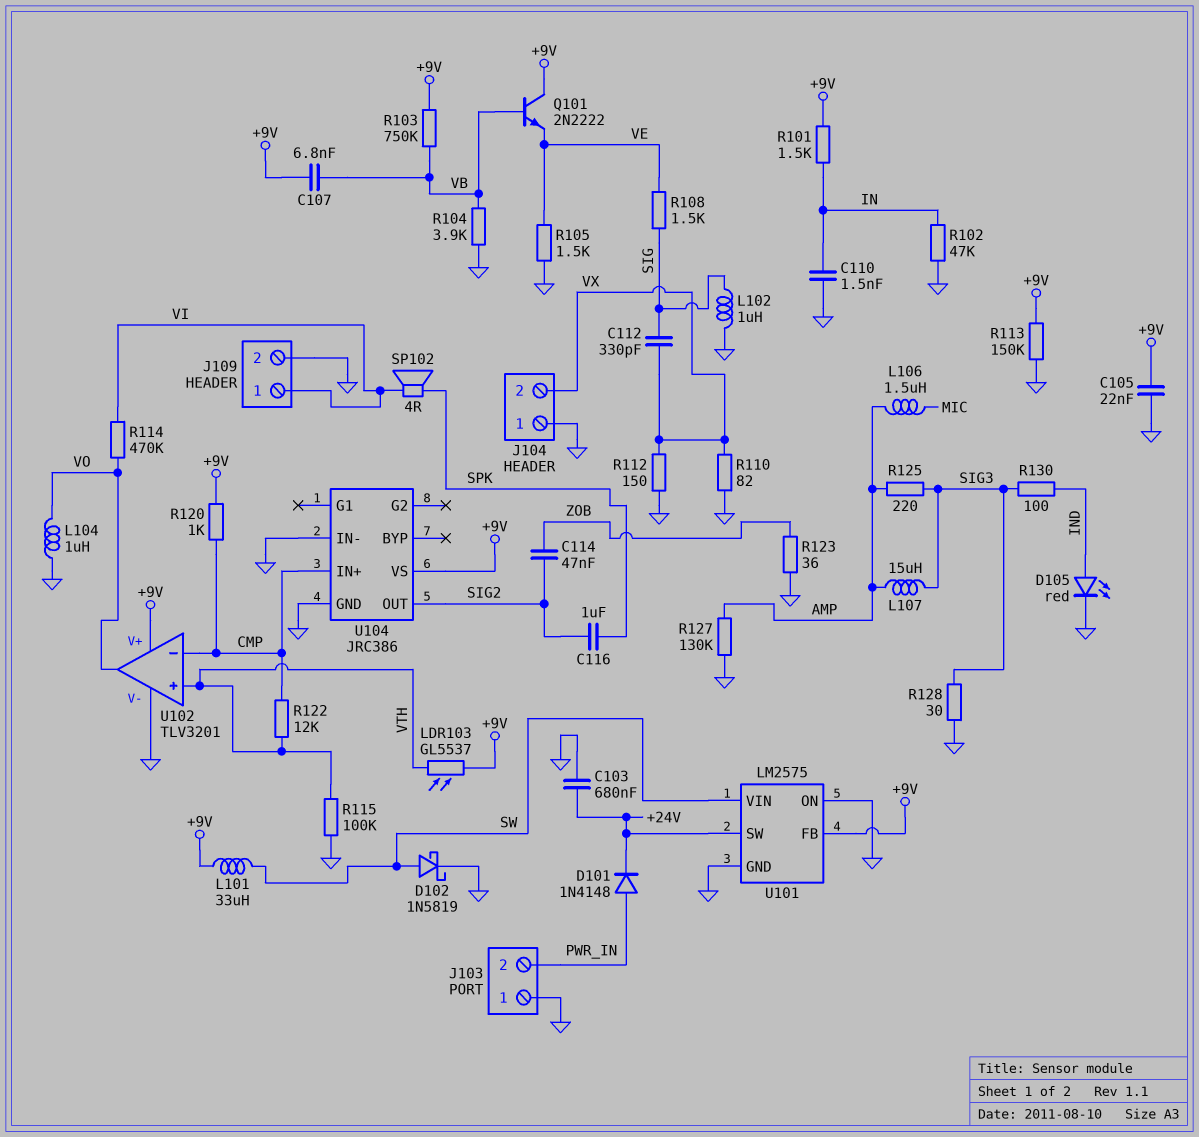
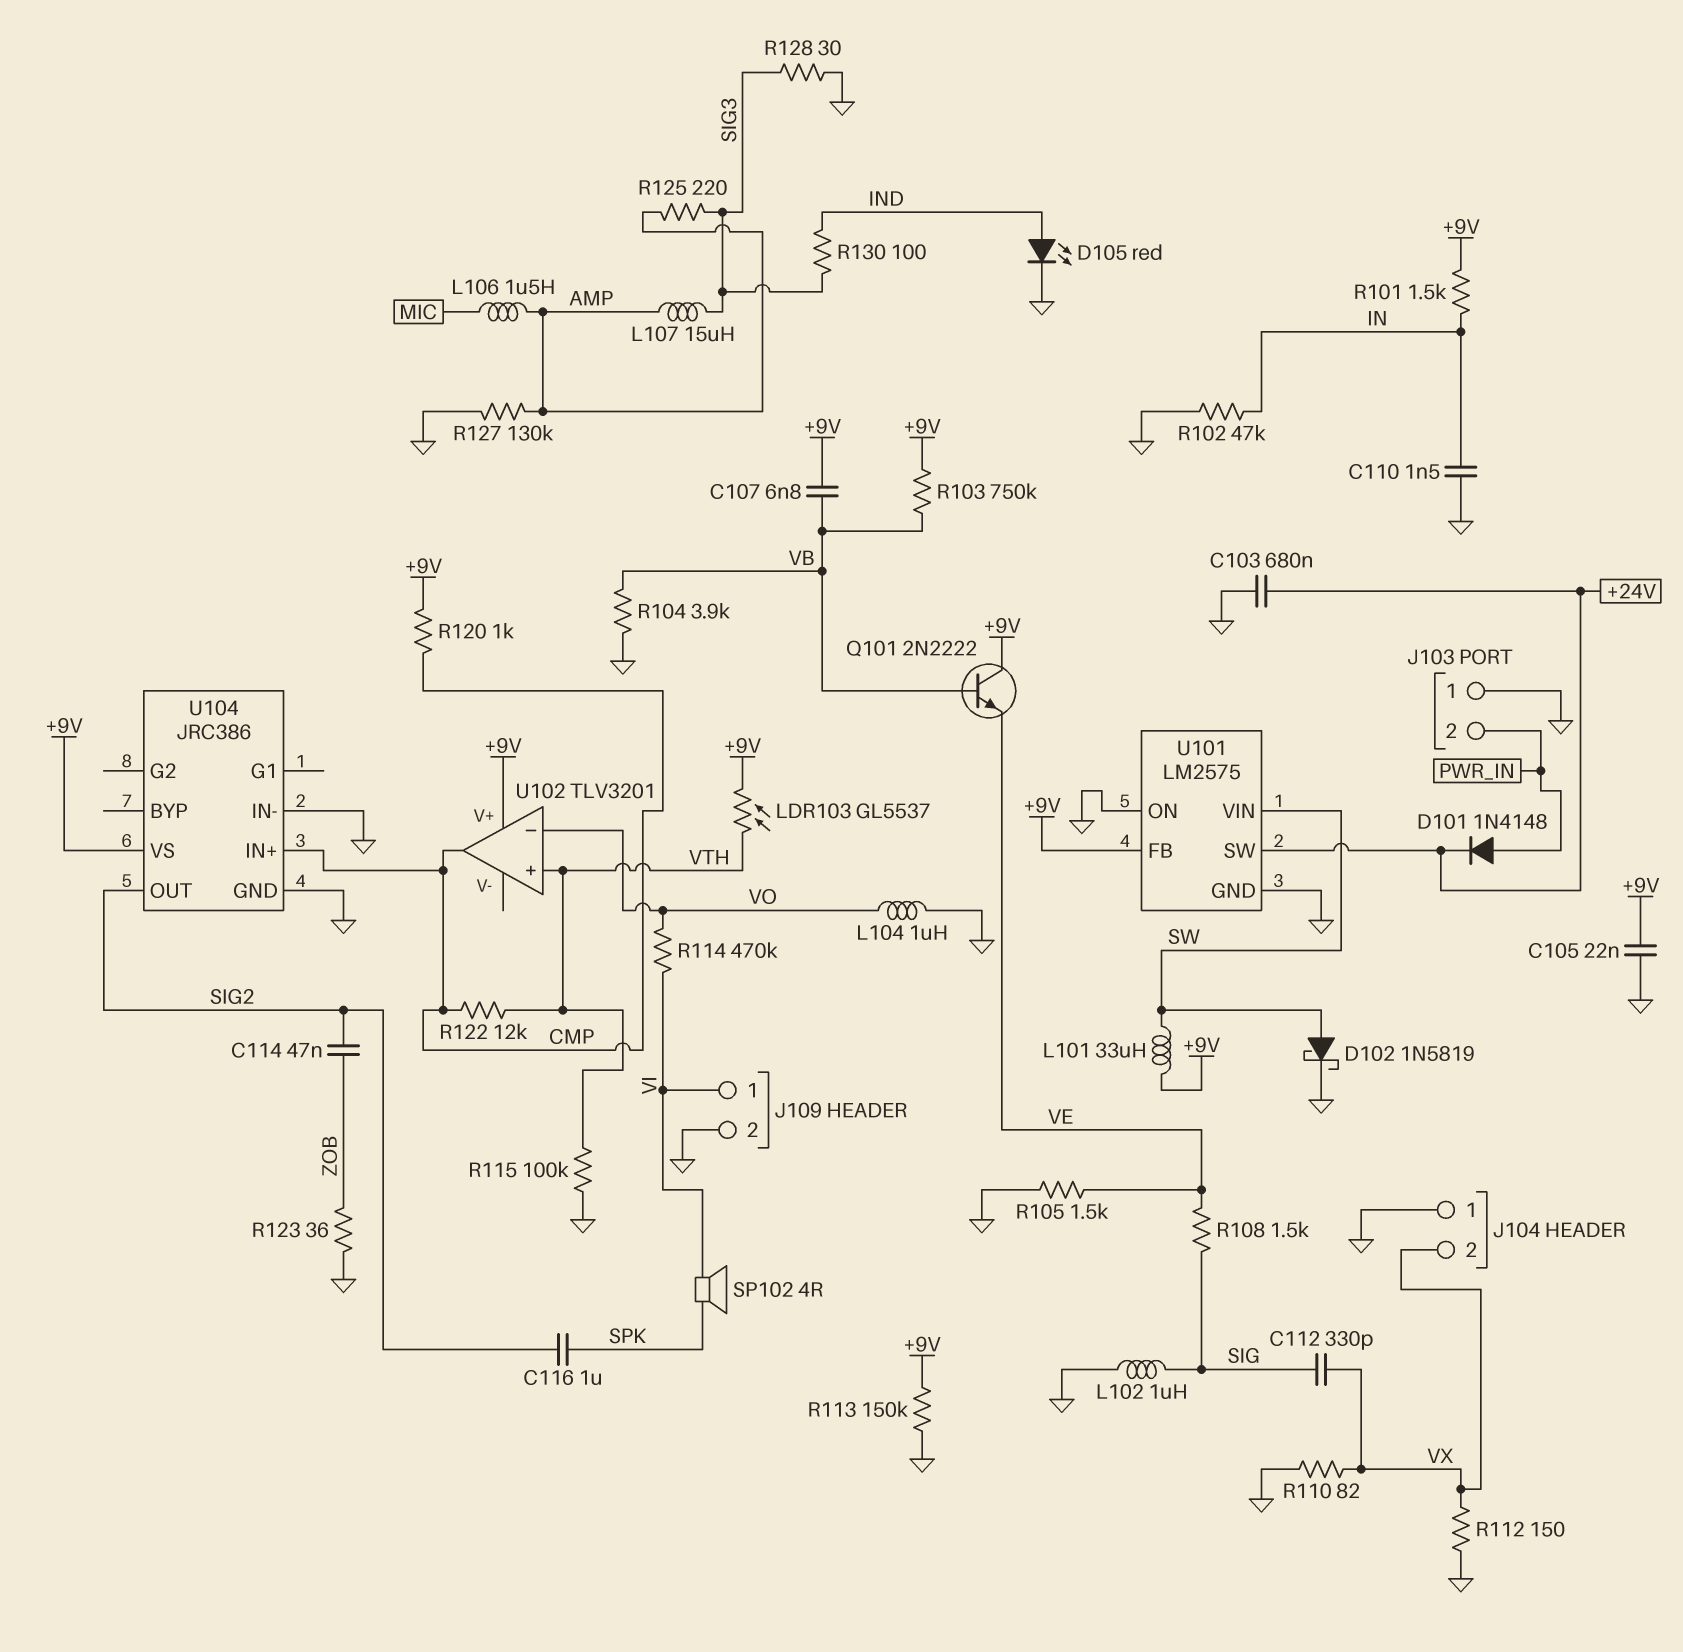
U102 pin V-: GND -> none
U102 pin in-: CMP -> VO
U102 pin out: VO -> CMP

